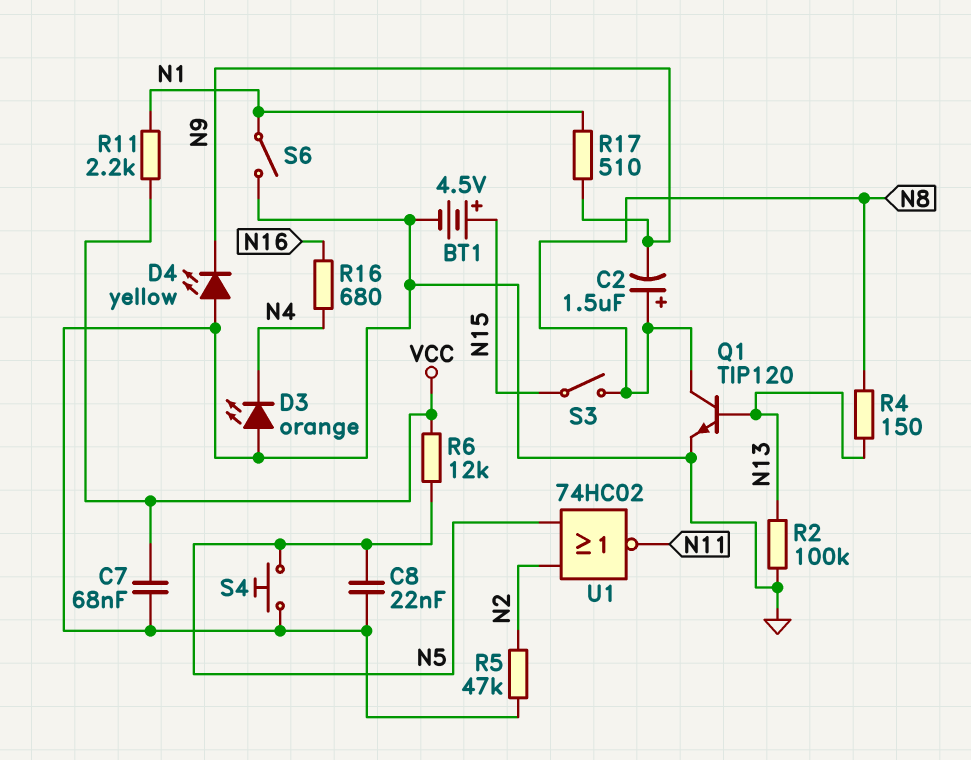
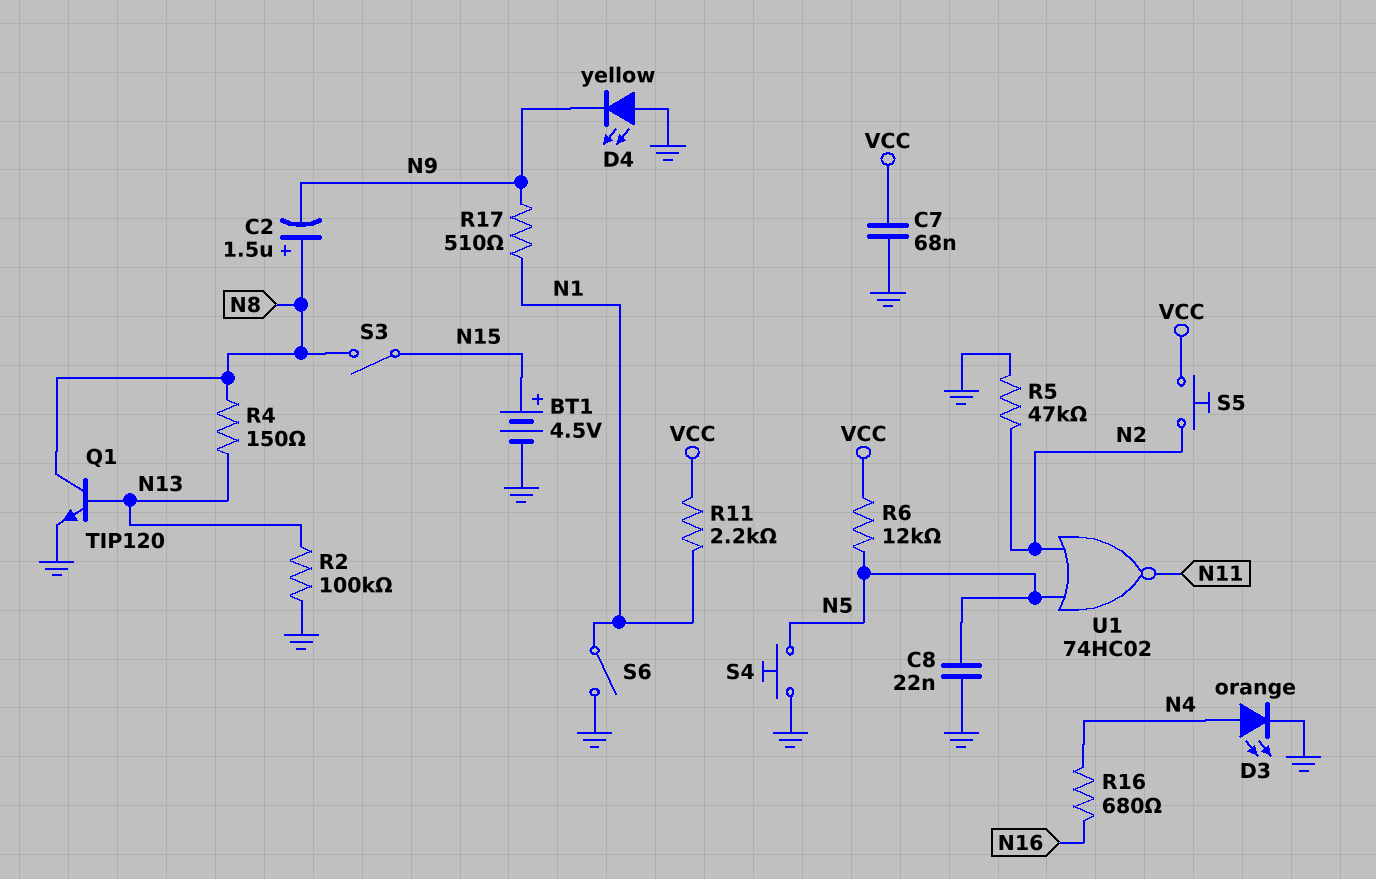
D3: LED orange (A GND, K N4) -> LED orange (A N4, K GND)
S5: none -> button (N2, VCC)

